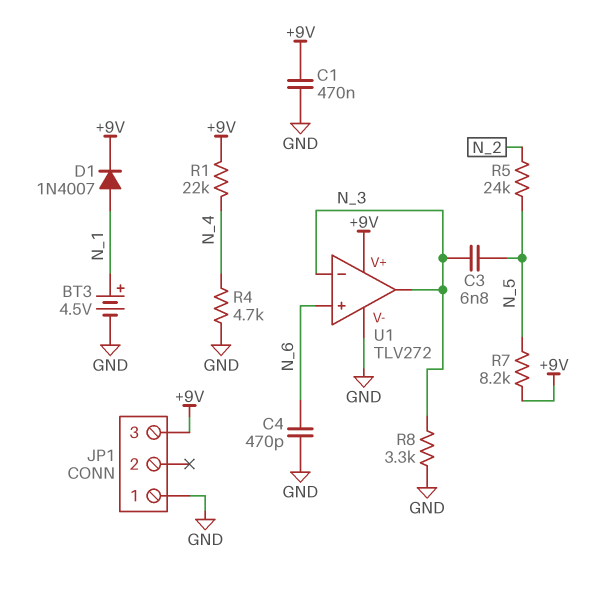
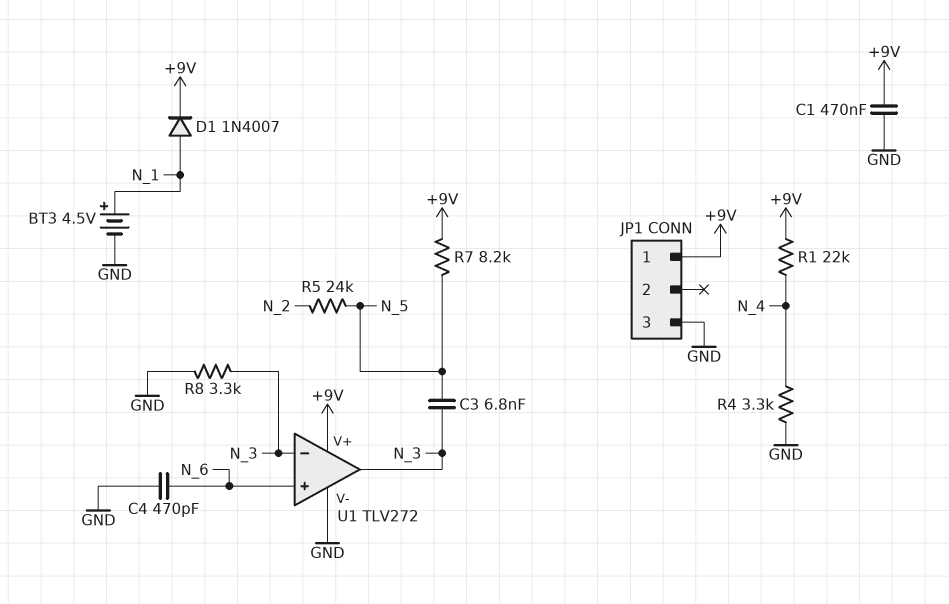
JP1 pin 1: GND -> +9V
JP1 pin 3: +9V -> GND
R4: 4.7k (GND, N_4) -> 3.3k (GND, N_4)

